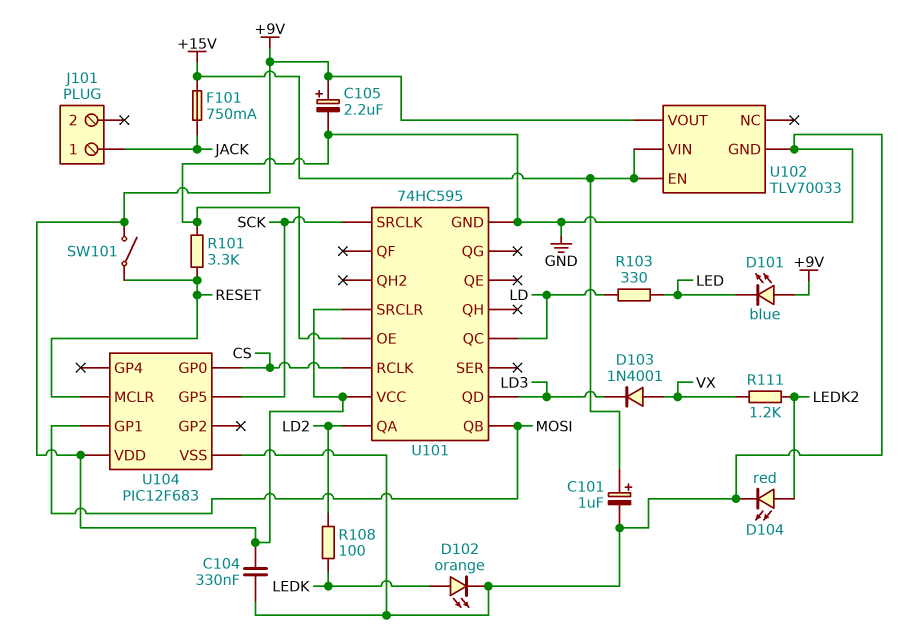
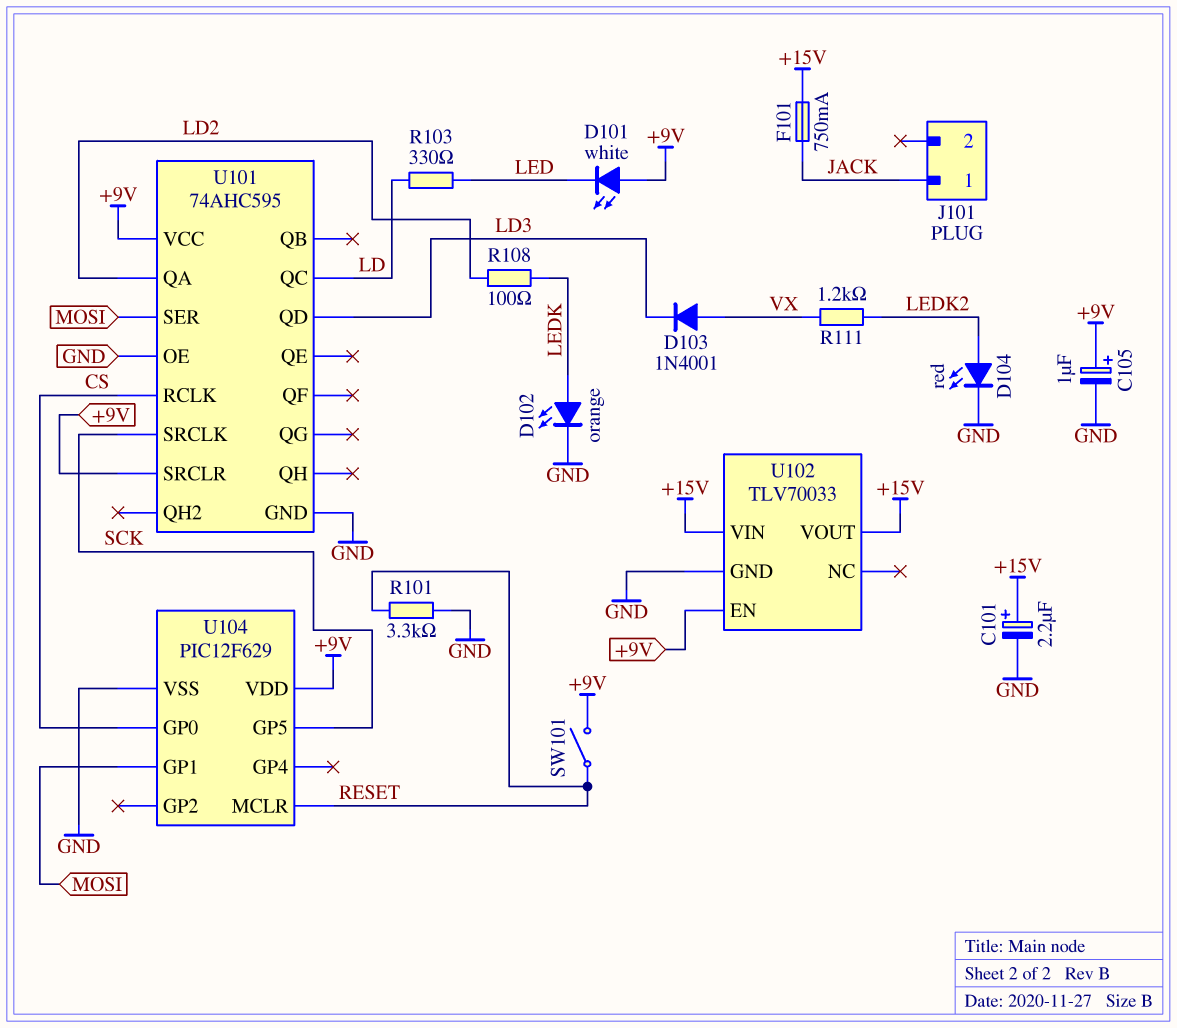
C101: 1uF (plus +15V, minus GND) -> 2.2uF (plus +15V, minus GND)
C104: 330nF (+9V, GND) -> none
C105: 2.2uF (plus +9V, minus GND) -> 1uF (plus +9V, minus GND)
D101: LED blue (A +9V, K LED) -> LED white (A +9V, K LED)
U101: 74HC595 -> 74AHC595
U101 pin QB: MOSI -> none
U101 pin SER: none -> MOSI
U102 pin EN: +15V -> +9V
U102 pin VOUT: +9V -> +15V
U104: PIC12F683 -> PIC12F629

